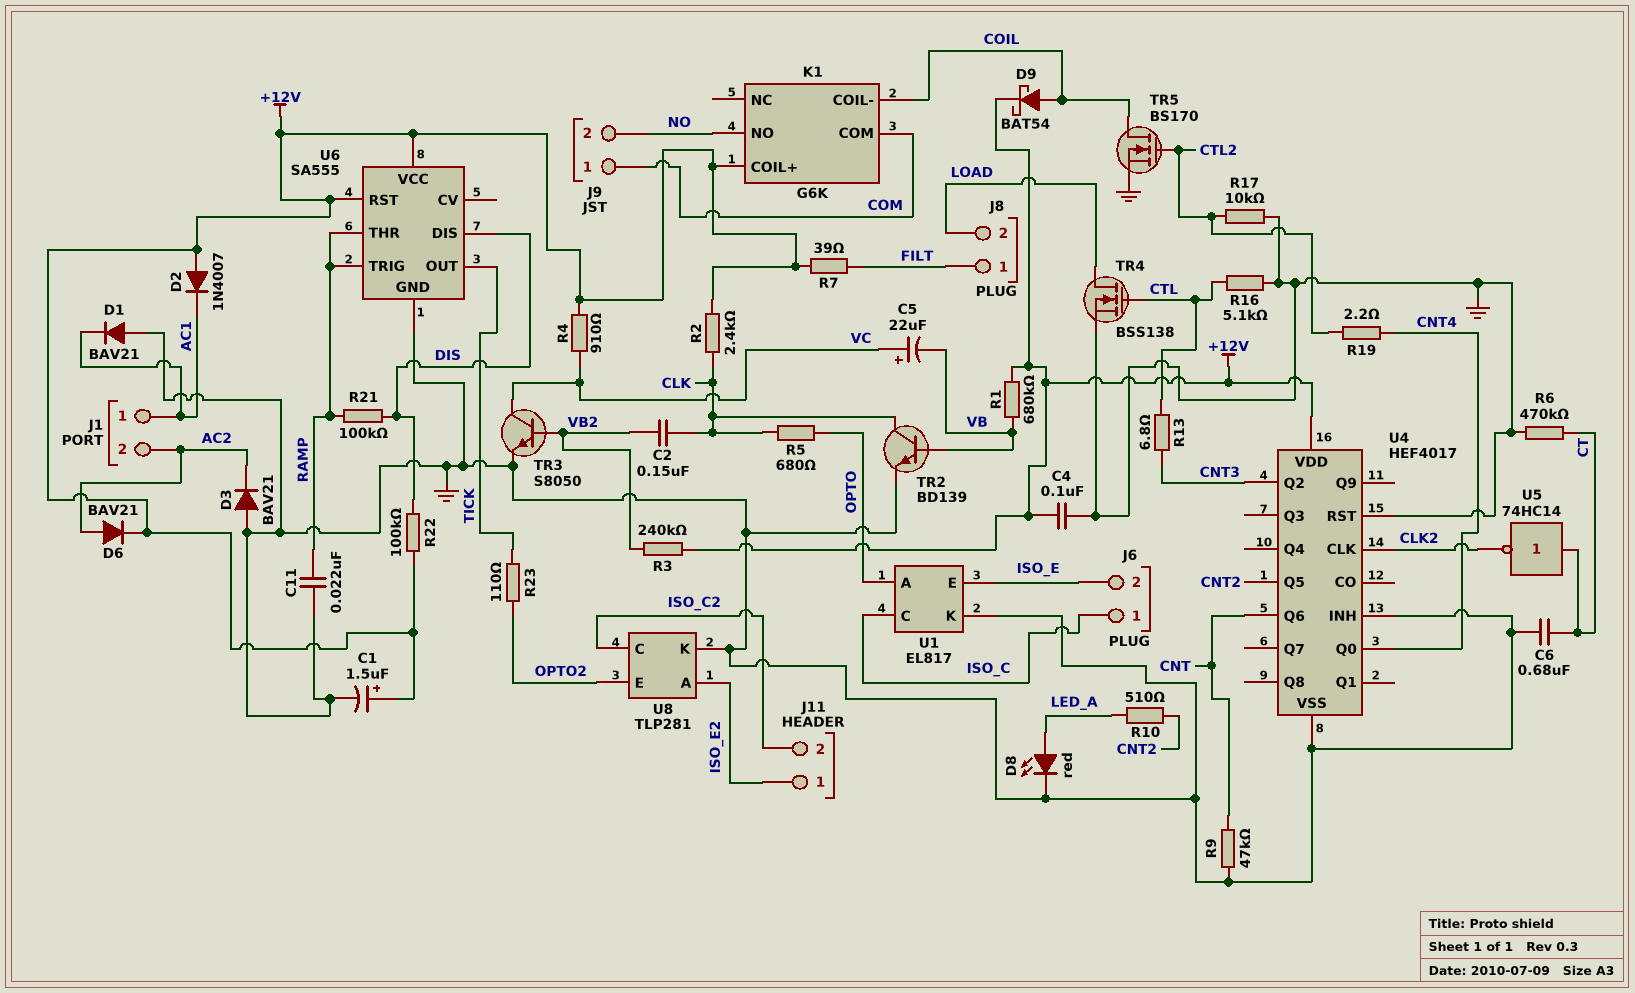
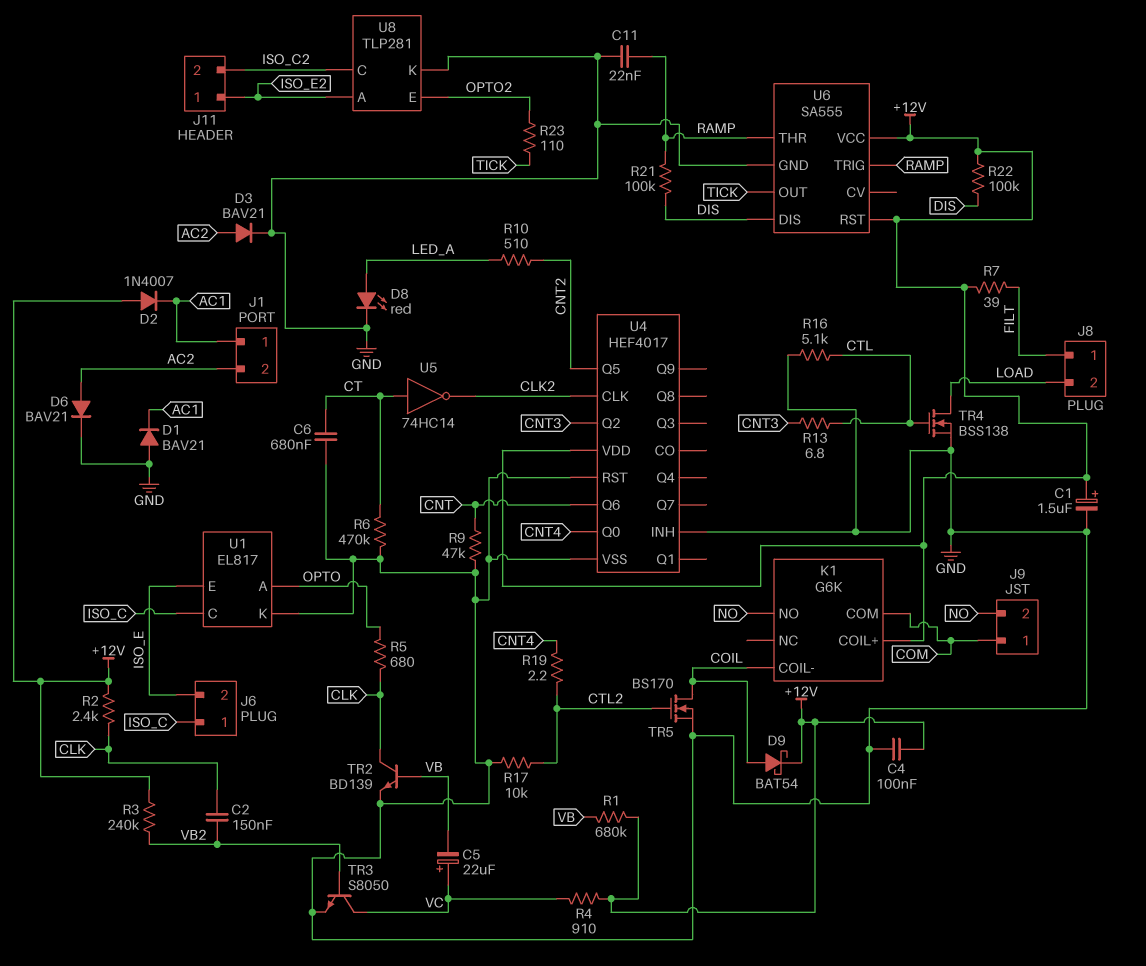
D3: diode BAV21 (A GND, K AC2) -> diode BAV21 (A AC2, K GND)
D6: diode BAV21 (A AC2, K +12V) -> diode BAV21 (A AC2, K GND)

